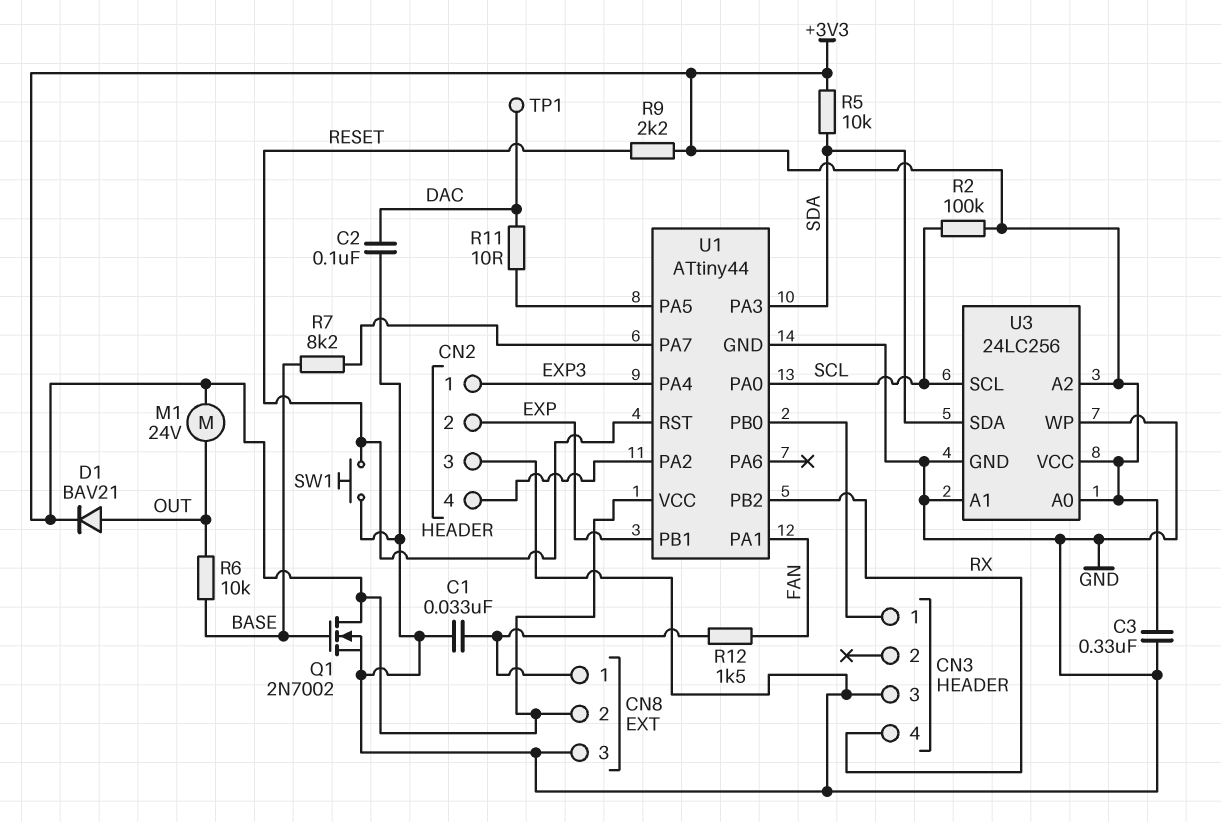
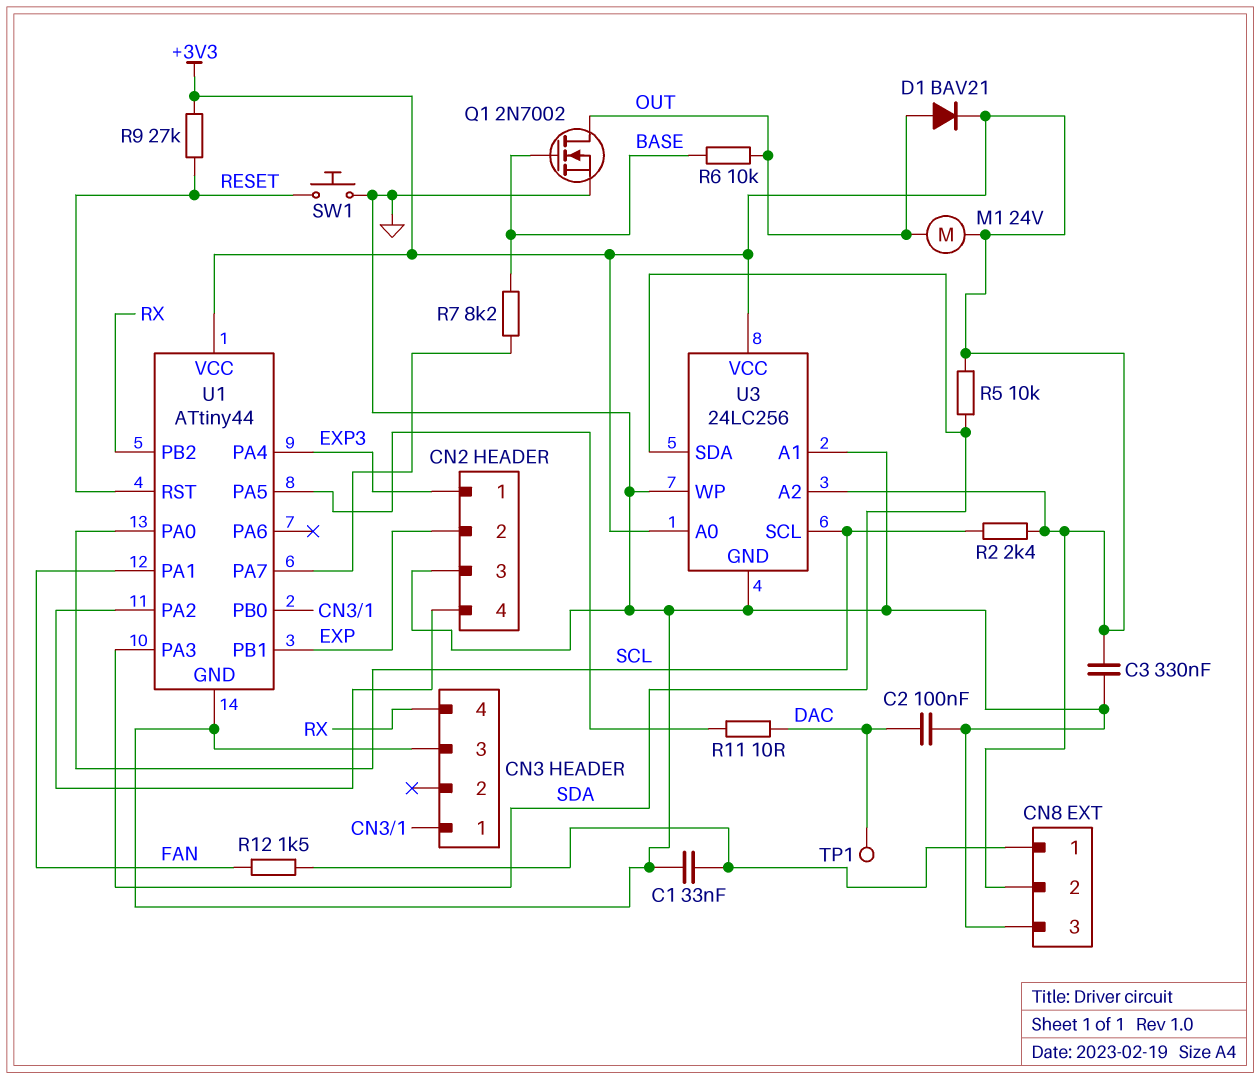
Q1: NMOS 2N7002 (G BASE, D +3V3, S GND) -> NMOS 2N7002 (G BASE, D OUT, S GND)
R2: 100k (+3V3, SCL) -> 2.4k (+3V3, SCL)
R9: 2.2k (+3V3, RESET) -> 27k (+3V3, RESET)

